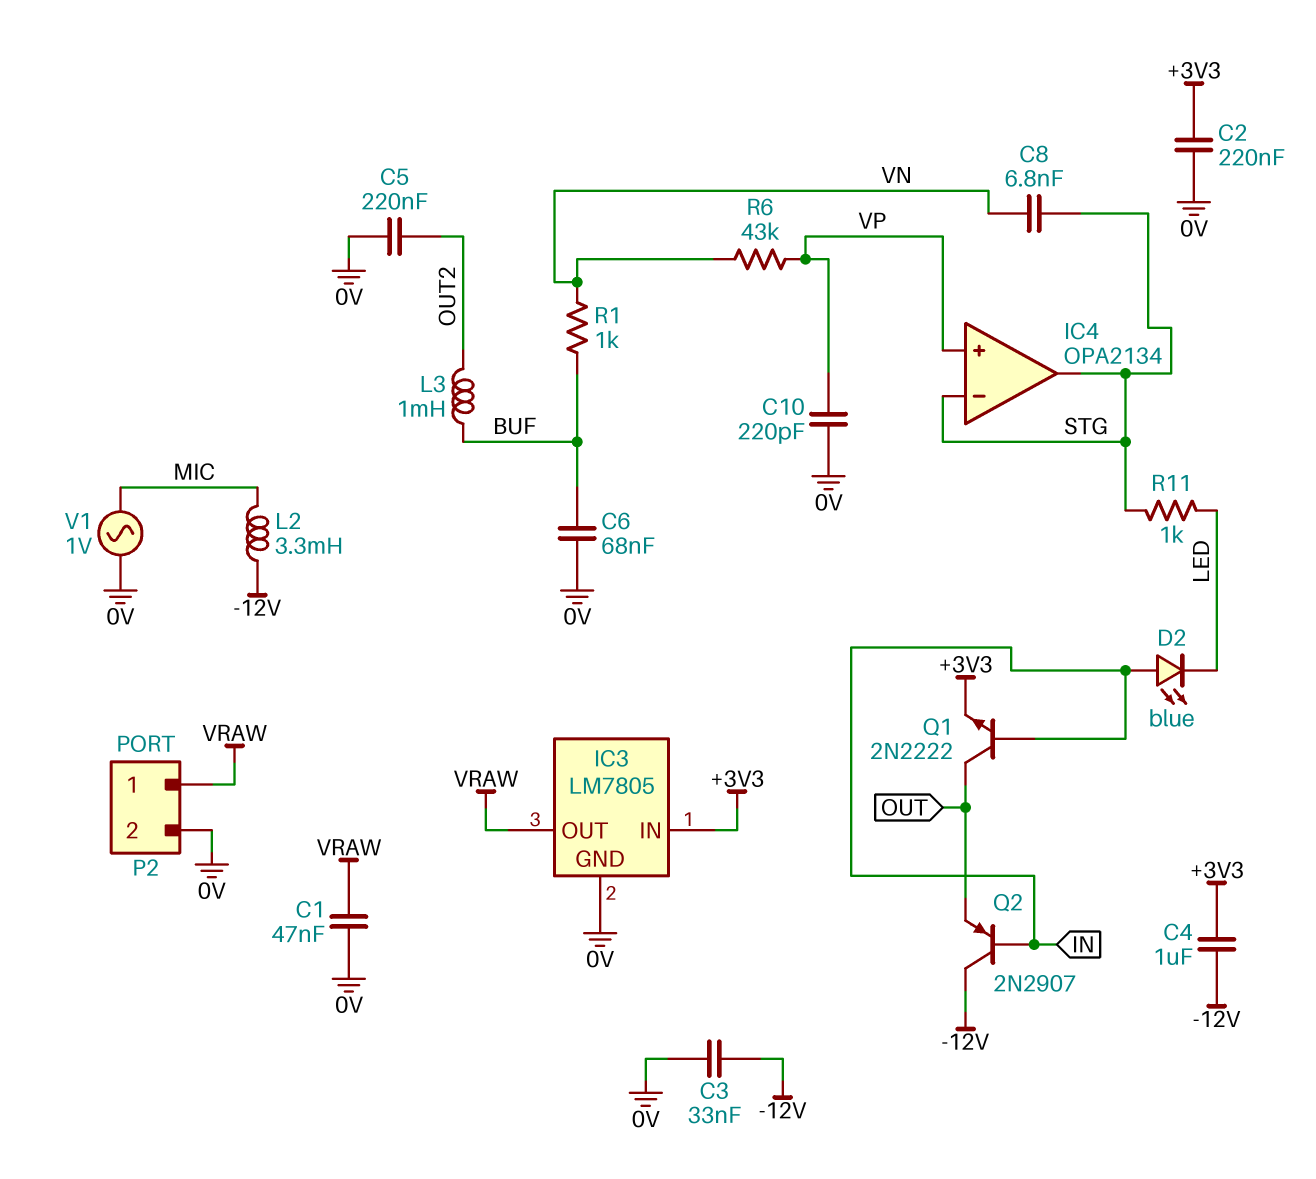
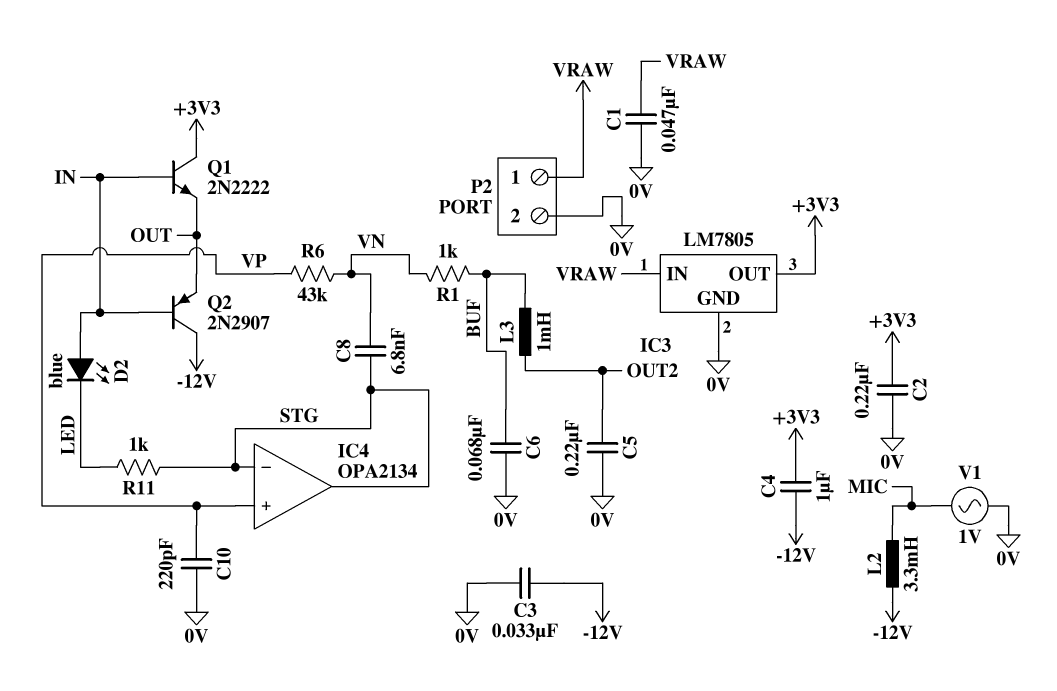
IC3 pin IN: +3V3 -> VRAW
IC3 pin OUT: VRAW -> +3V3
Q1: NPN 2N2222 (B IN, C OUT, E +3V3) -> NPN 2N2222 (B IN, C +3V3, E OUT)

